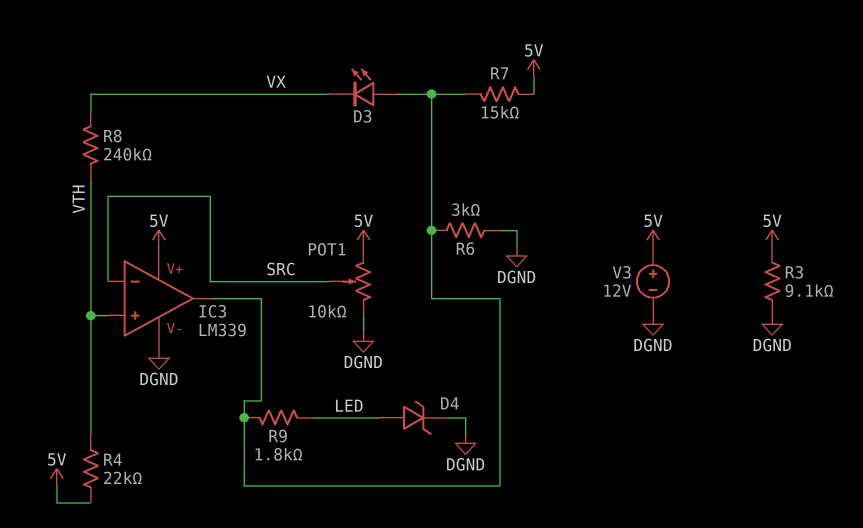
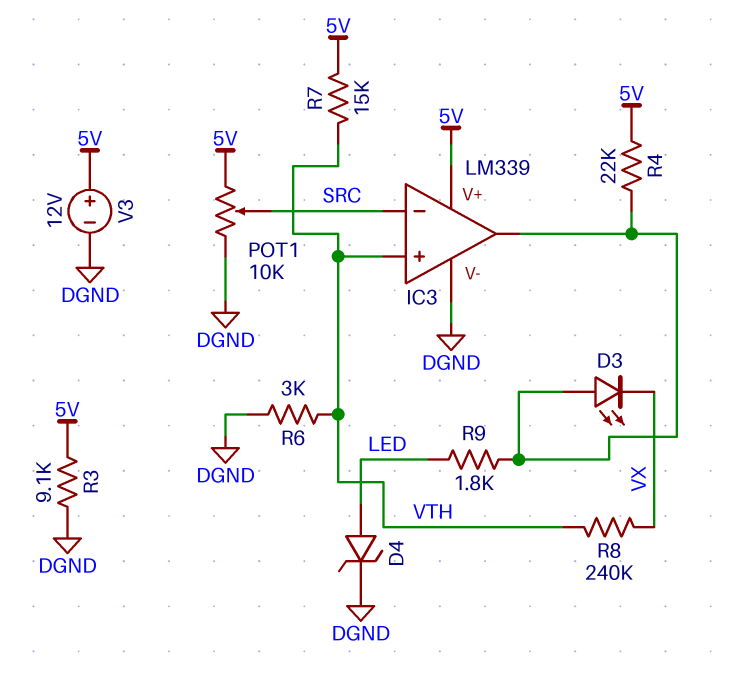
R4: 22k (5V, VTH) -> 22k (5V, IC3/out)
R6: 3k (DGND, IC3/out) -> 3k (DGND, VTH)
R7: 15k (5V, IC3/out) -> 15k (5V, VTH)

